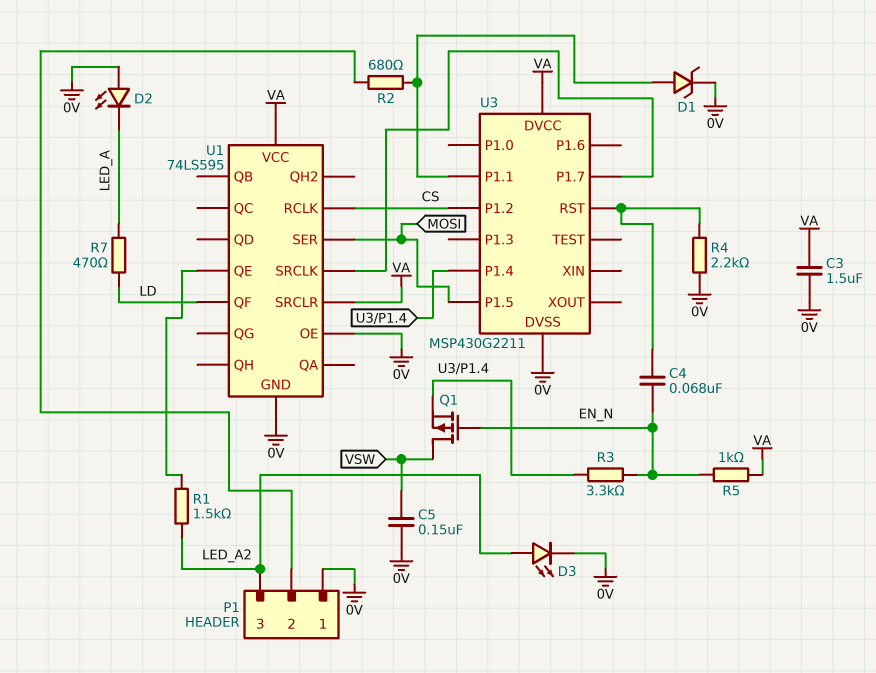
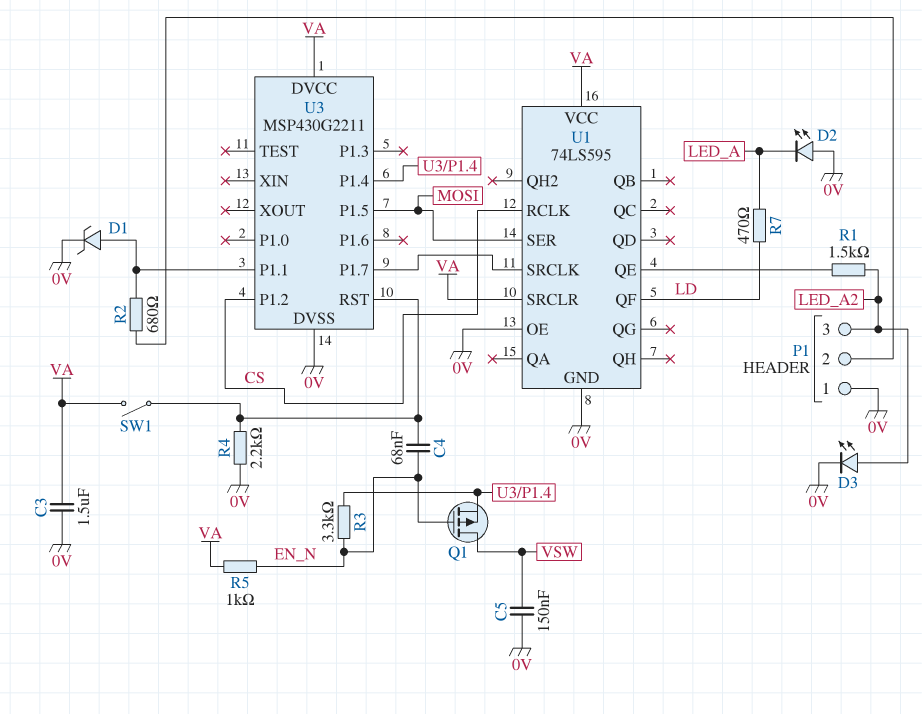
SW1: none -> switch (U3/RST, VA)

